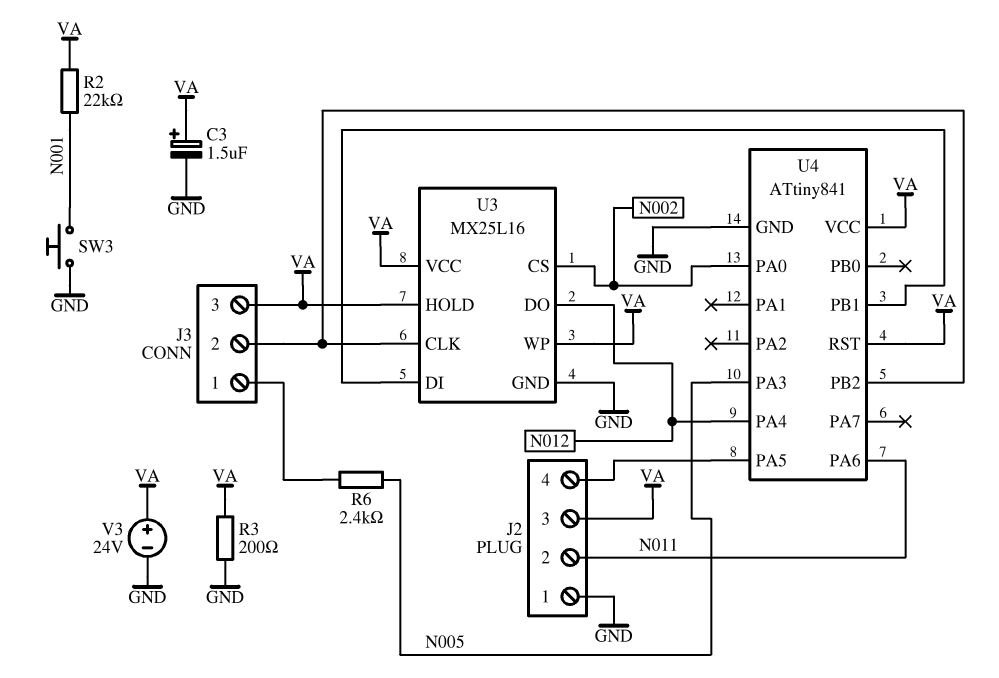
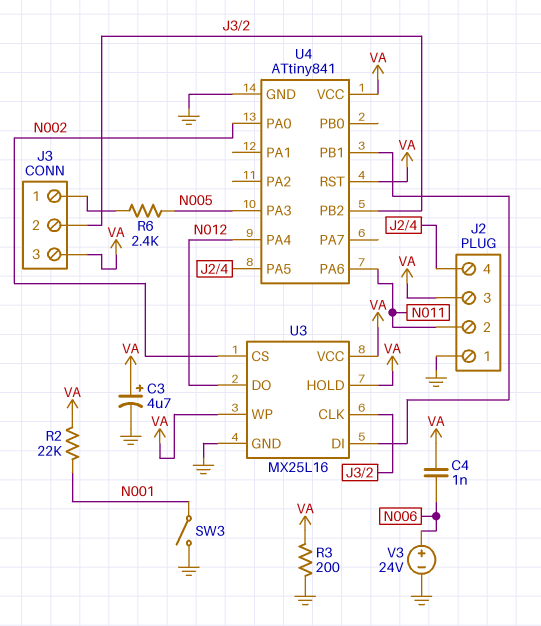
C3: 1.5uF (plus VA, minus GND) -> 4.7uF (plus VA, minus GND)
C4: none -> 1nF (N006, VA)
SW3: button (GND, N001) -> switch (GND, N001)
V3: 24V (plus VA, minus GND) -> 24V (plus N006, minus GND)

